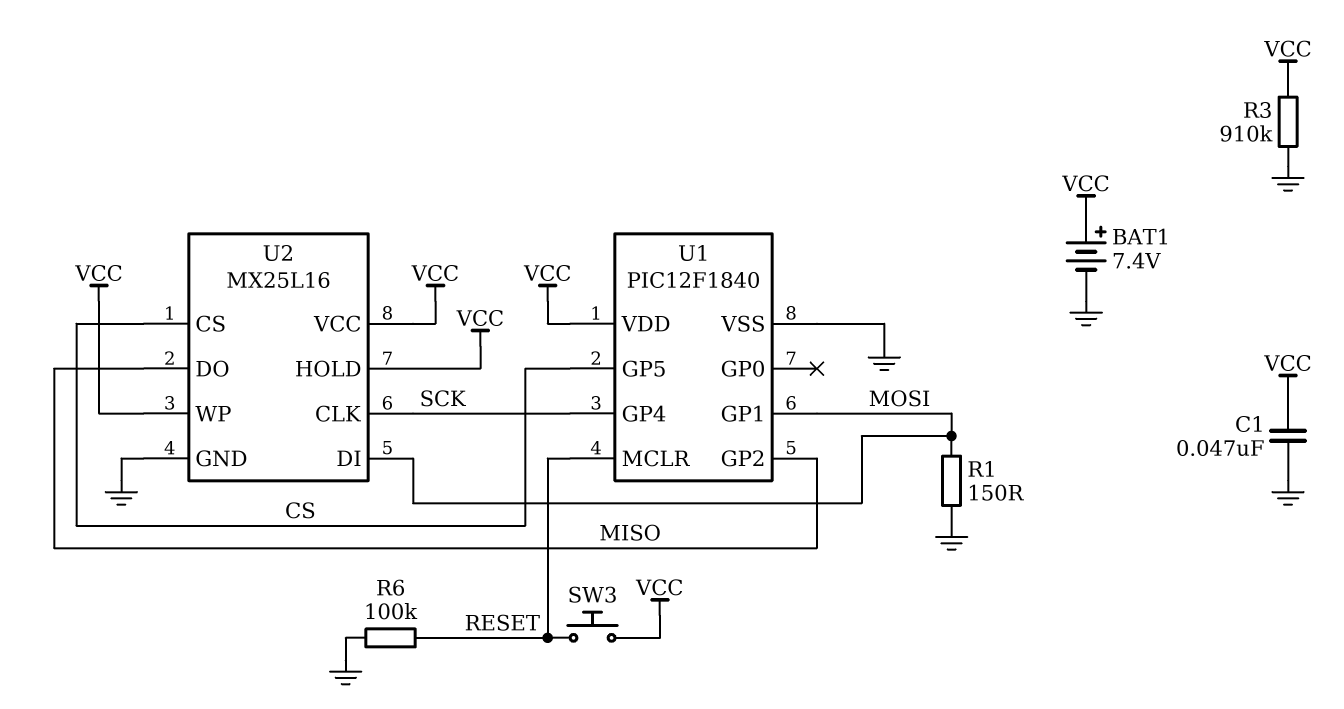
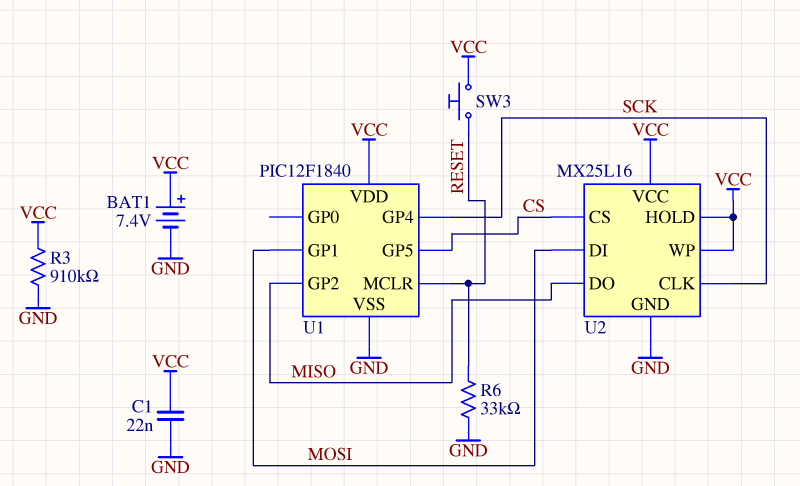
C1: 47nF (GND, VCC) -> 22nF (GND, VCC)
R1: 150 (GND, MOSI) -> none
R6: 100k (GND, RESET) -> 33k (GND, RESET)

